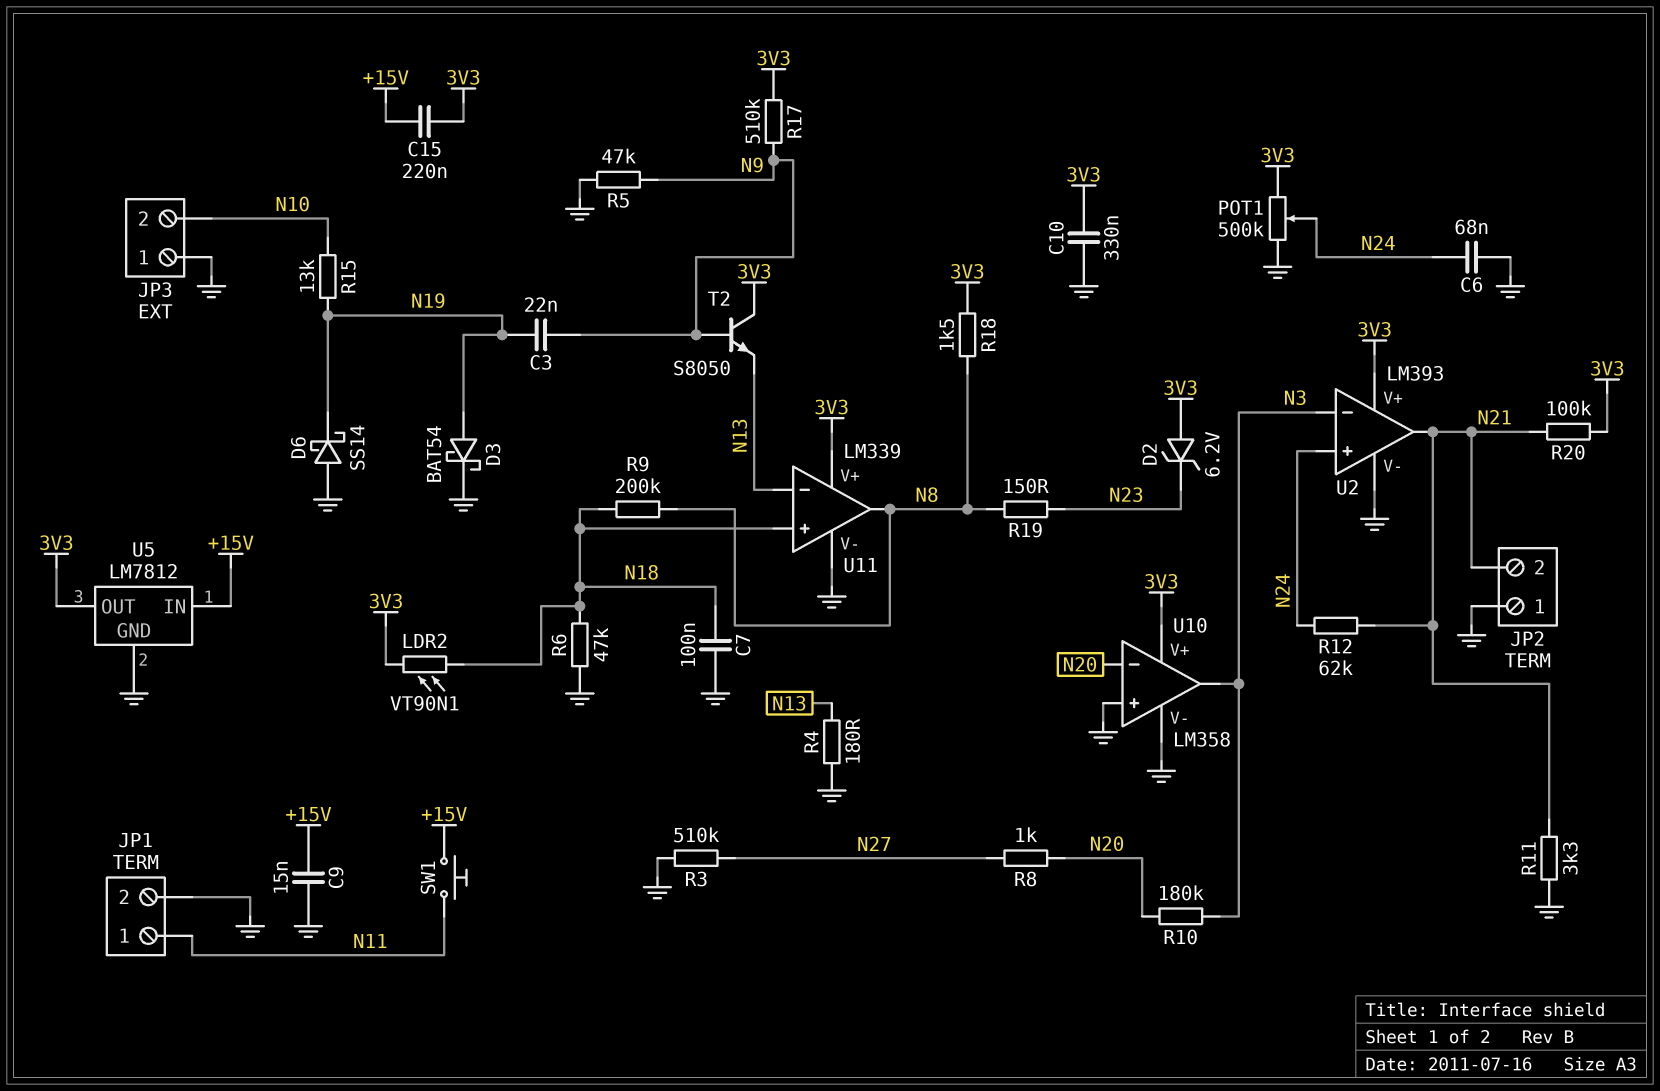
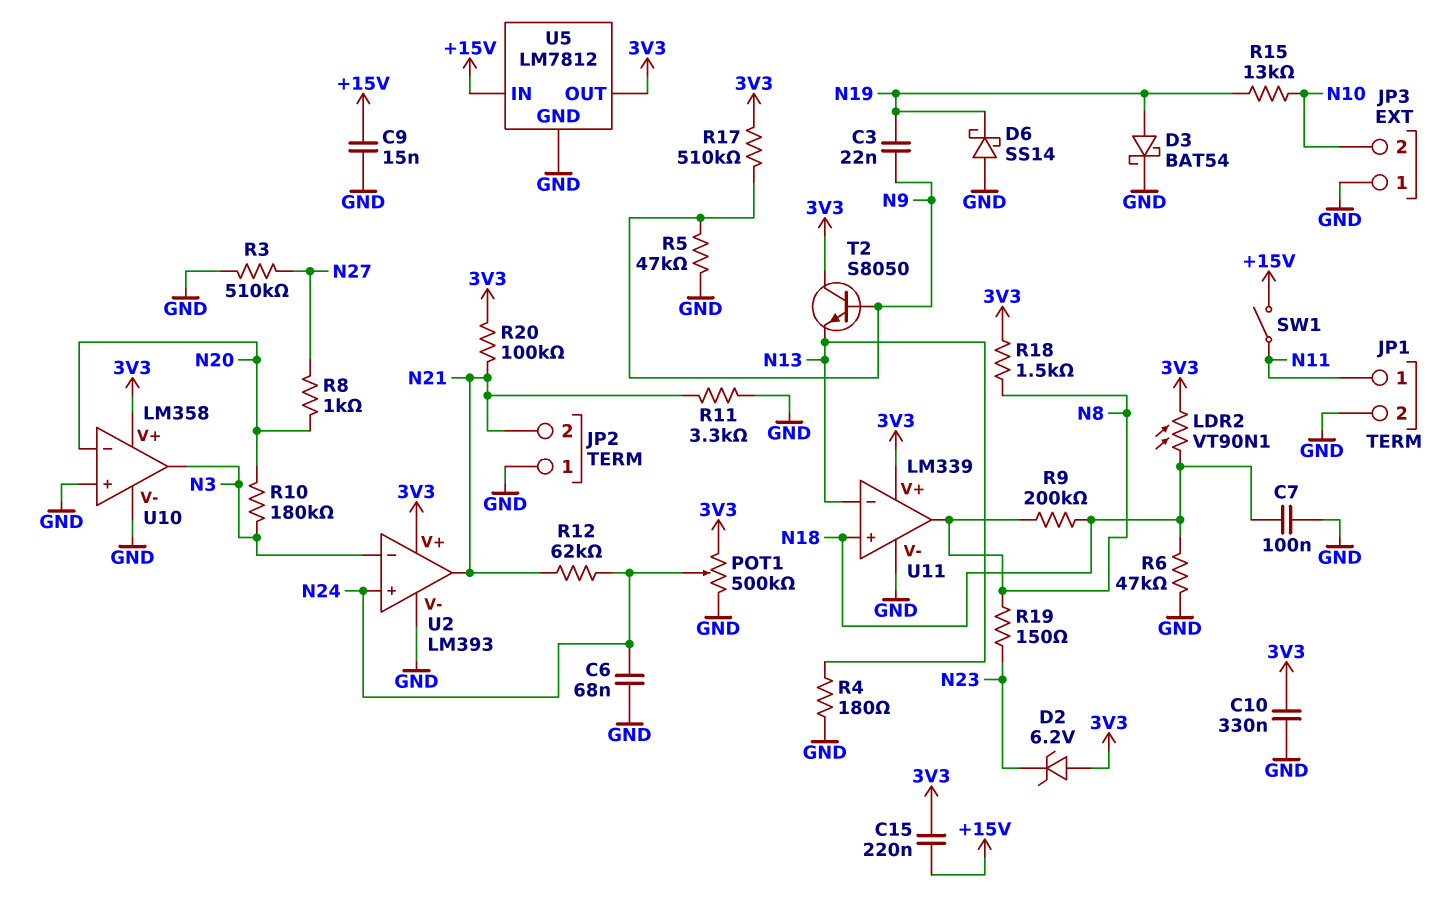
SW1: button (+15V, N11) -> switch (+15V, N11)

